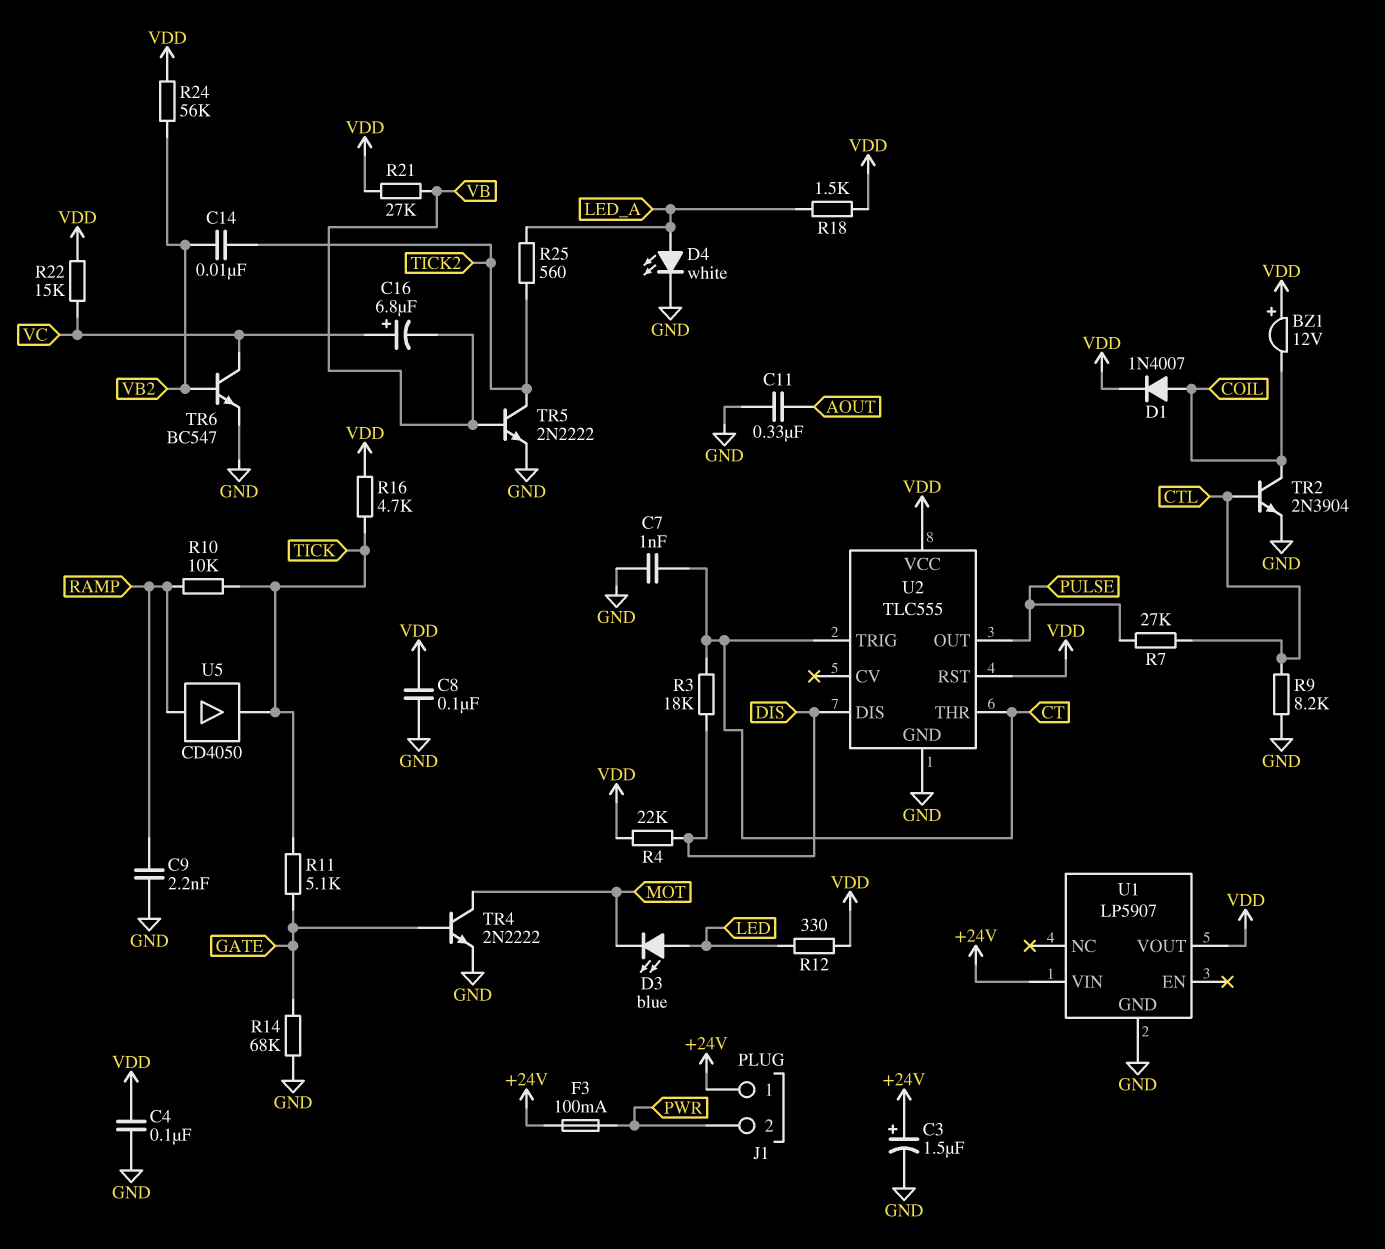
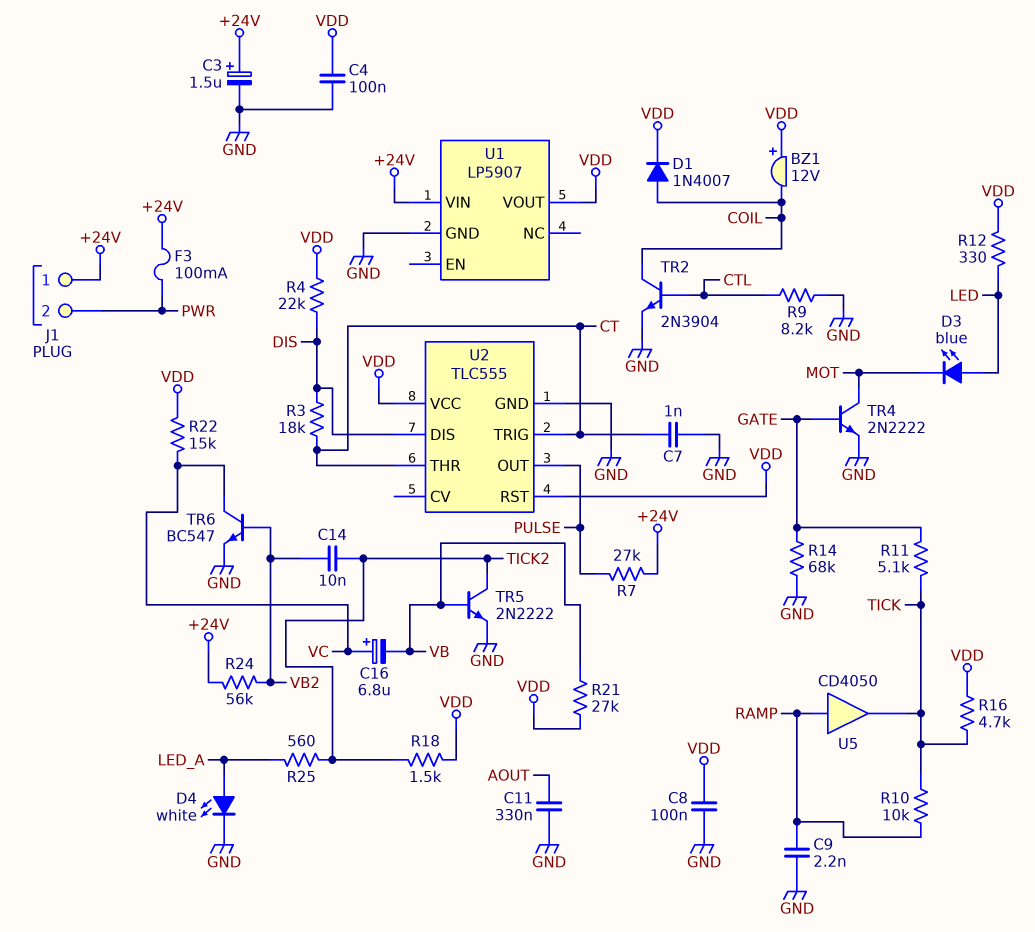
R7: 27k (CTL, PULSE) -> 27k (+24V, PULSE)
R18: 1.5k (LED_A, VDD) -> 1.5k (TICK2, VDD)
R24: 56k (VB2, VDD) -> 56k (+24V, VB2)

